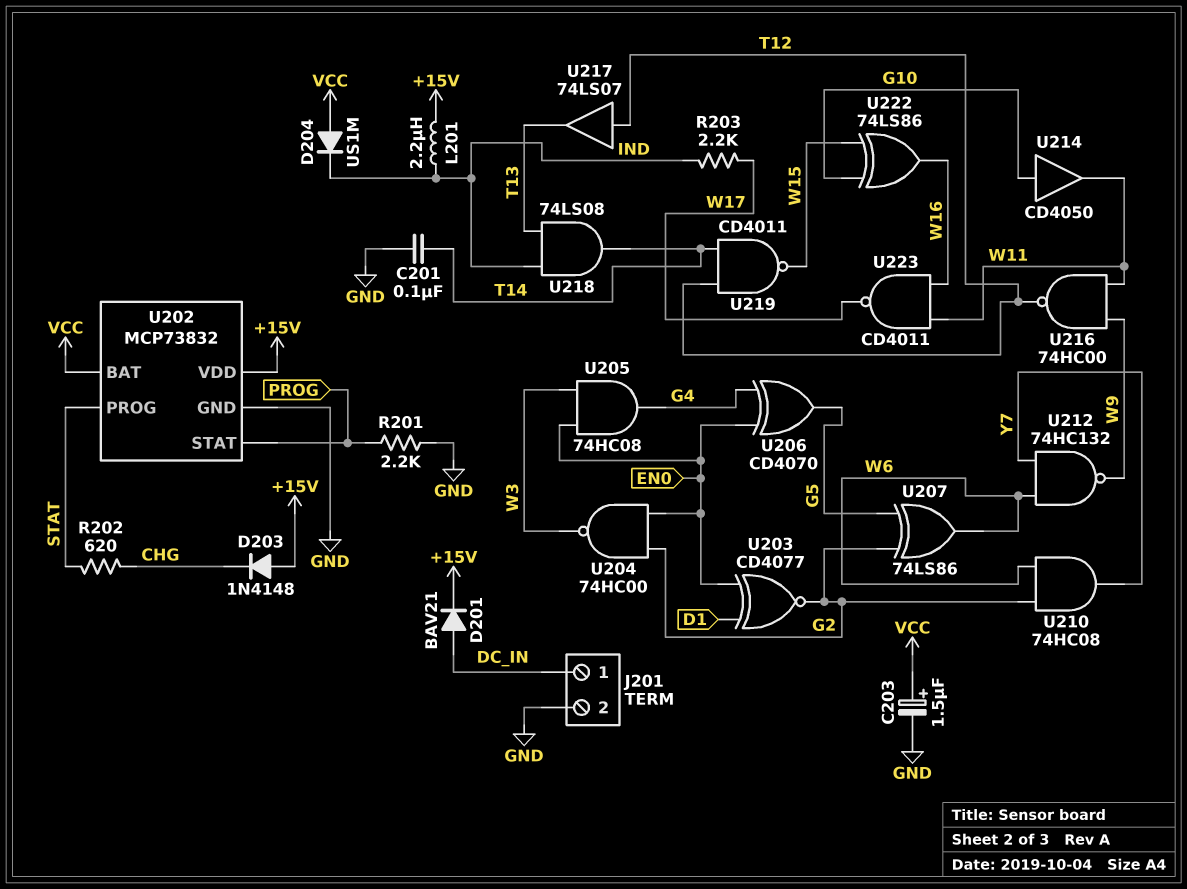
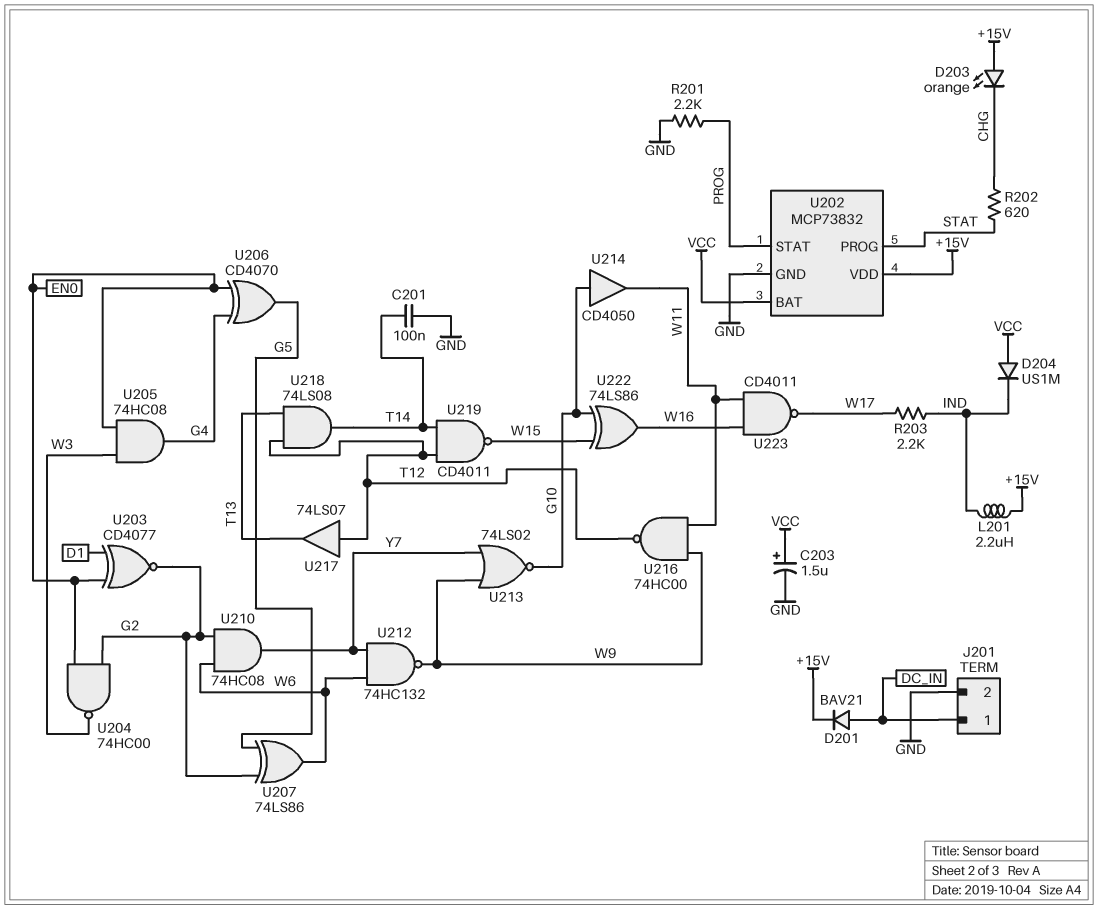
D203: diode 1N4148 (A +15V, K CHG) -> LED orange (A +15V, K CHG)
U213: none -> NOR 74LS02 (in W9, in Y7, out G10)
U218: AND 74LS08 (in IND, in T13, out T14) -> AND 74LS08 (in T12, in T13, out T14)

